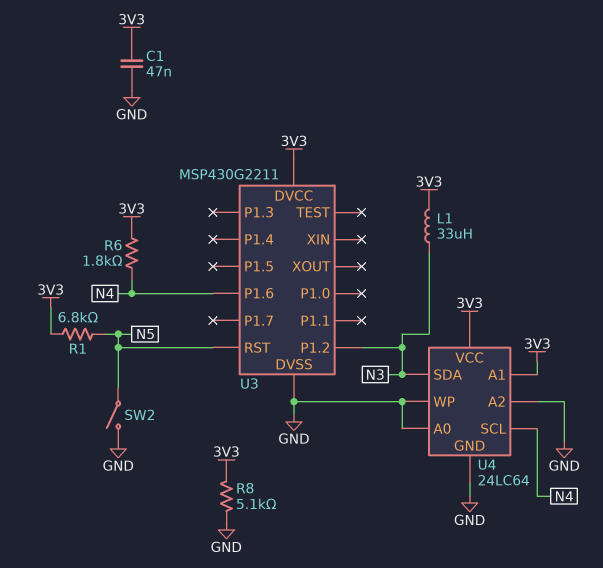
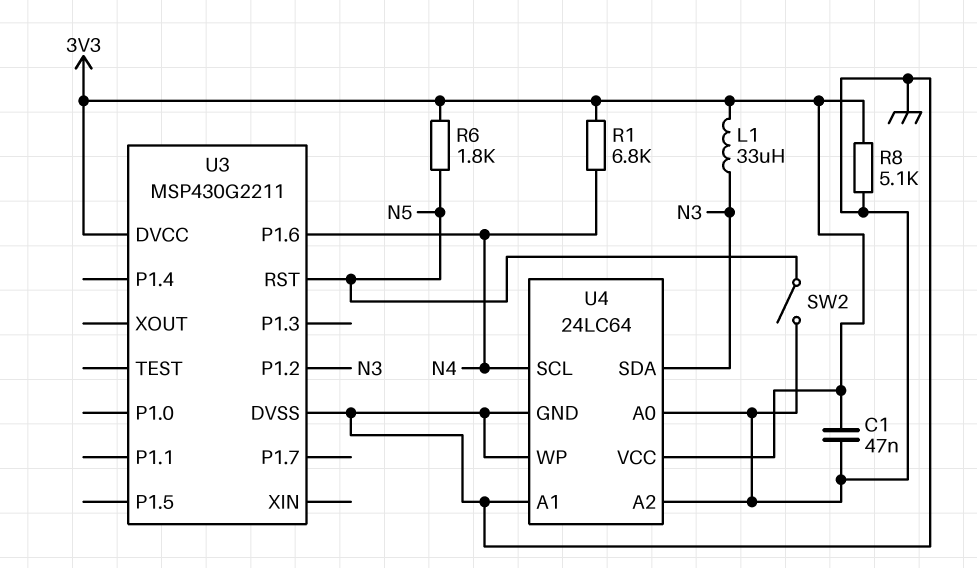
R1: 6.8k (3V3, N5) -> 6.8k (3V3, N4)
R6: 1.8k (3V3, N4) -> 1.8k (3V3, N5)
U4 pin A1: 3V3 -> GND

